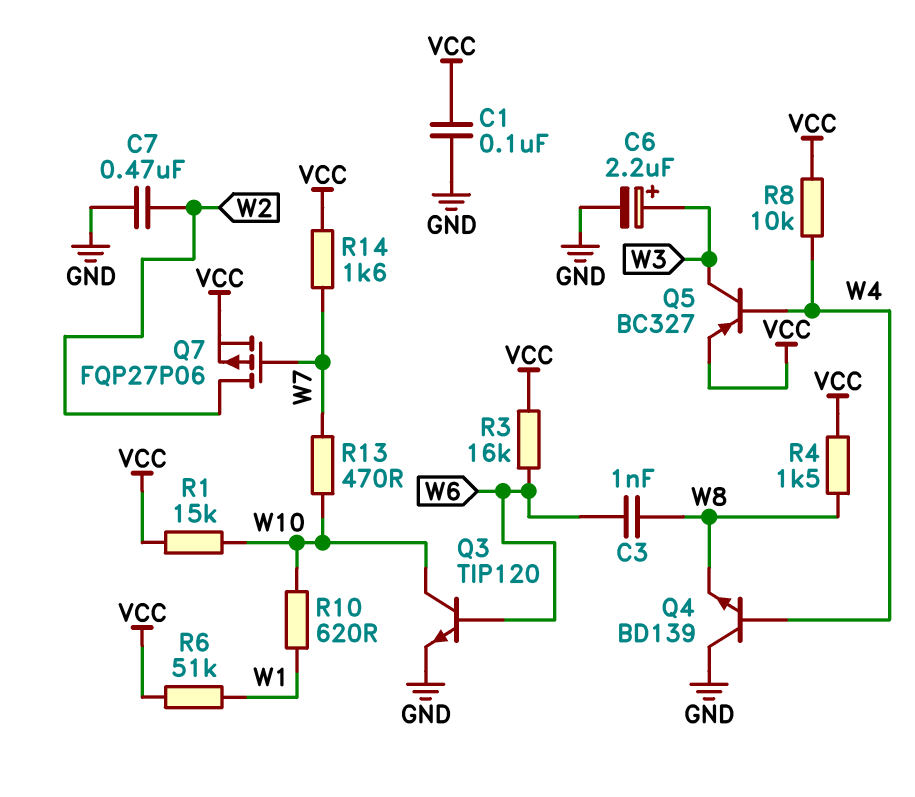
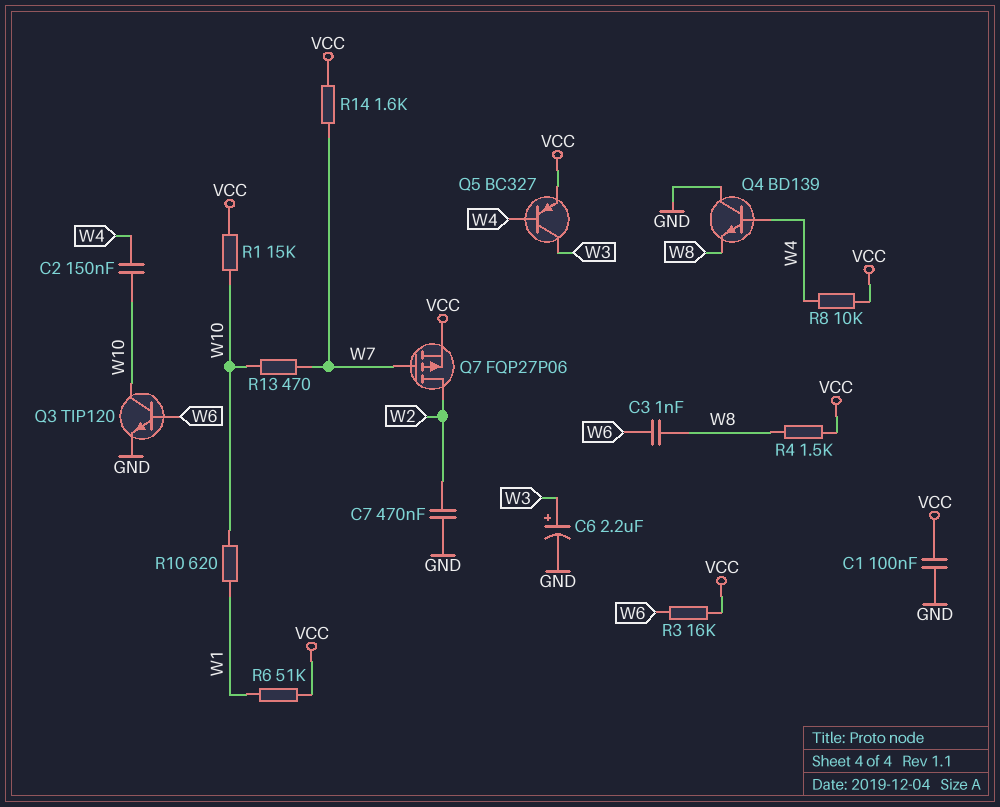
C2: none -> 150nF (W4, W10)

